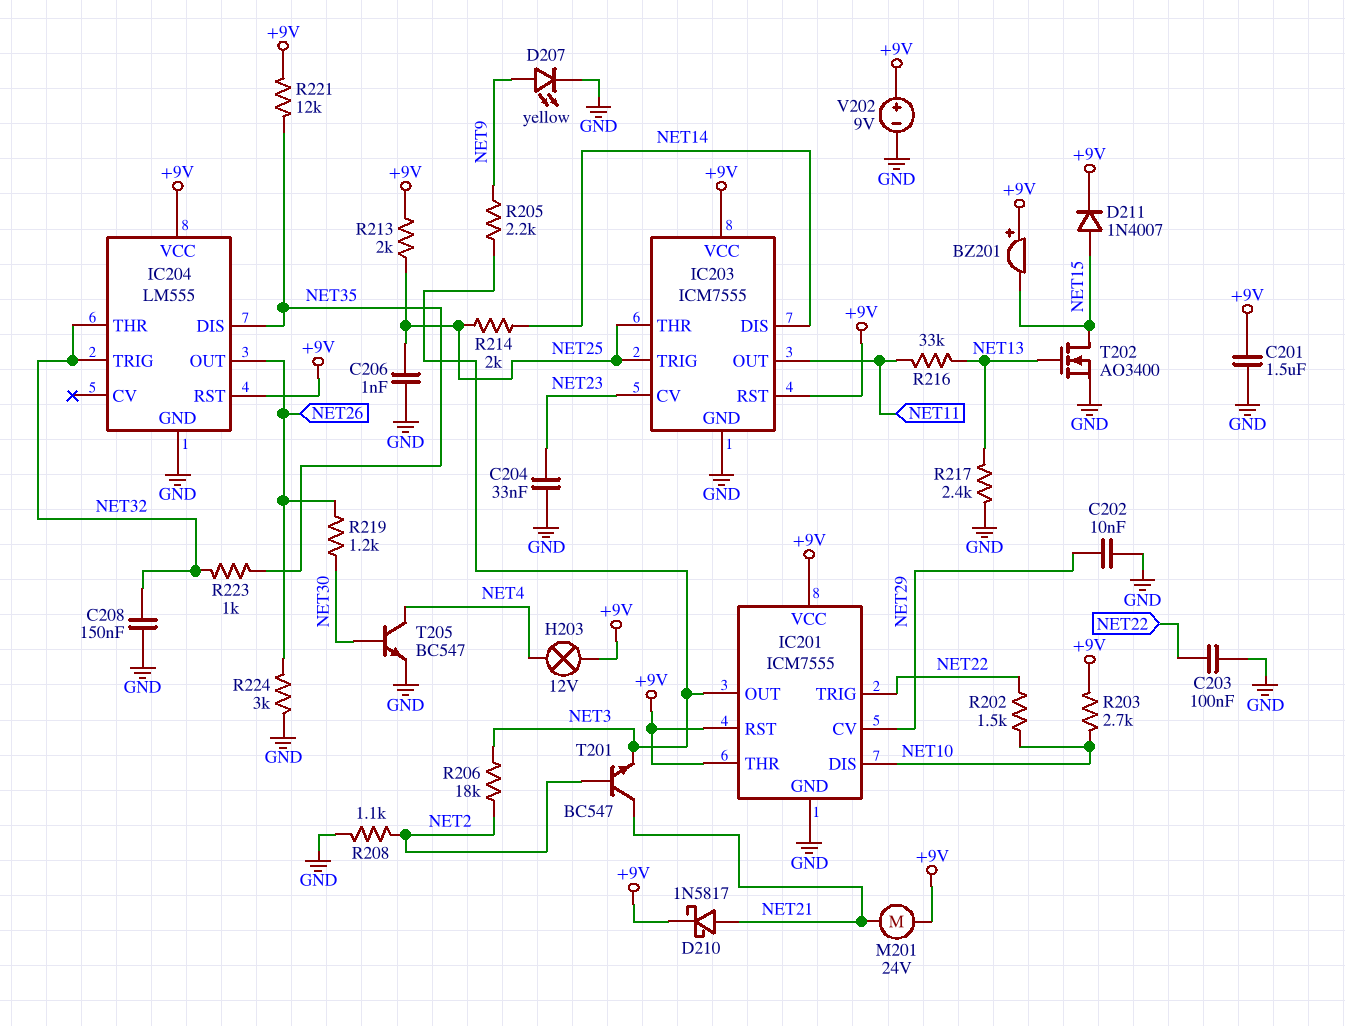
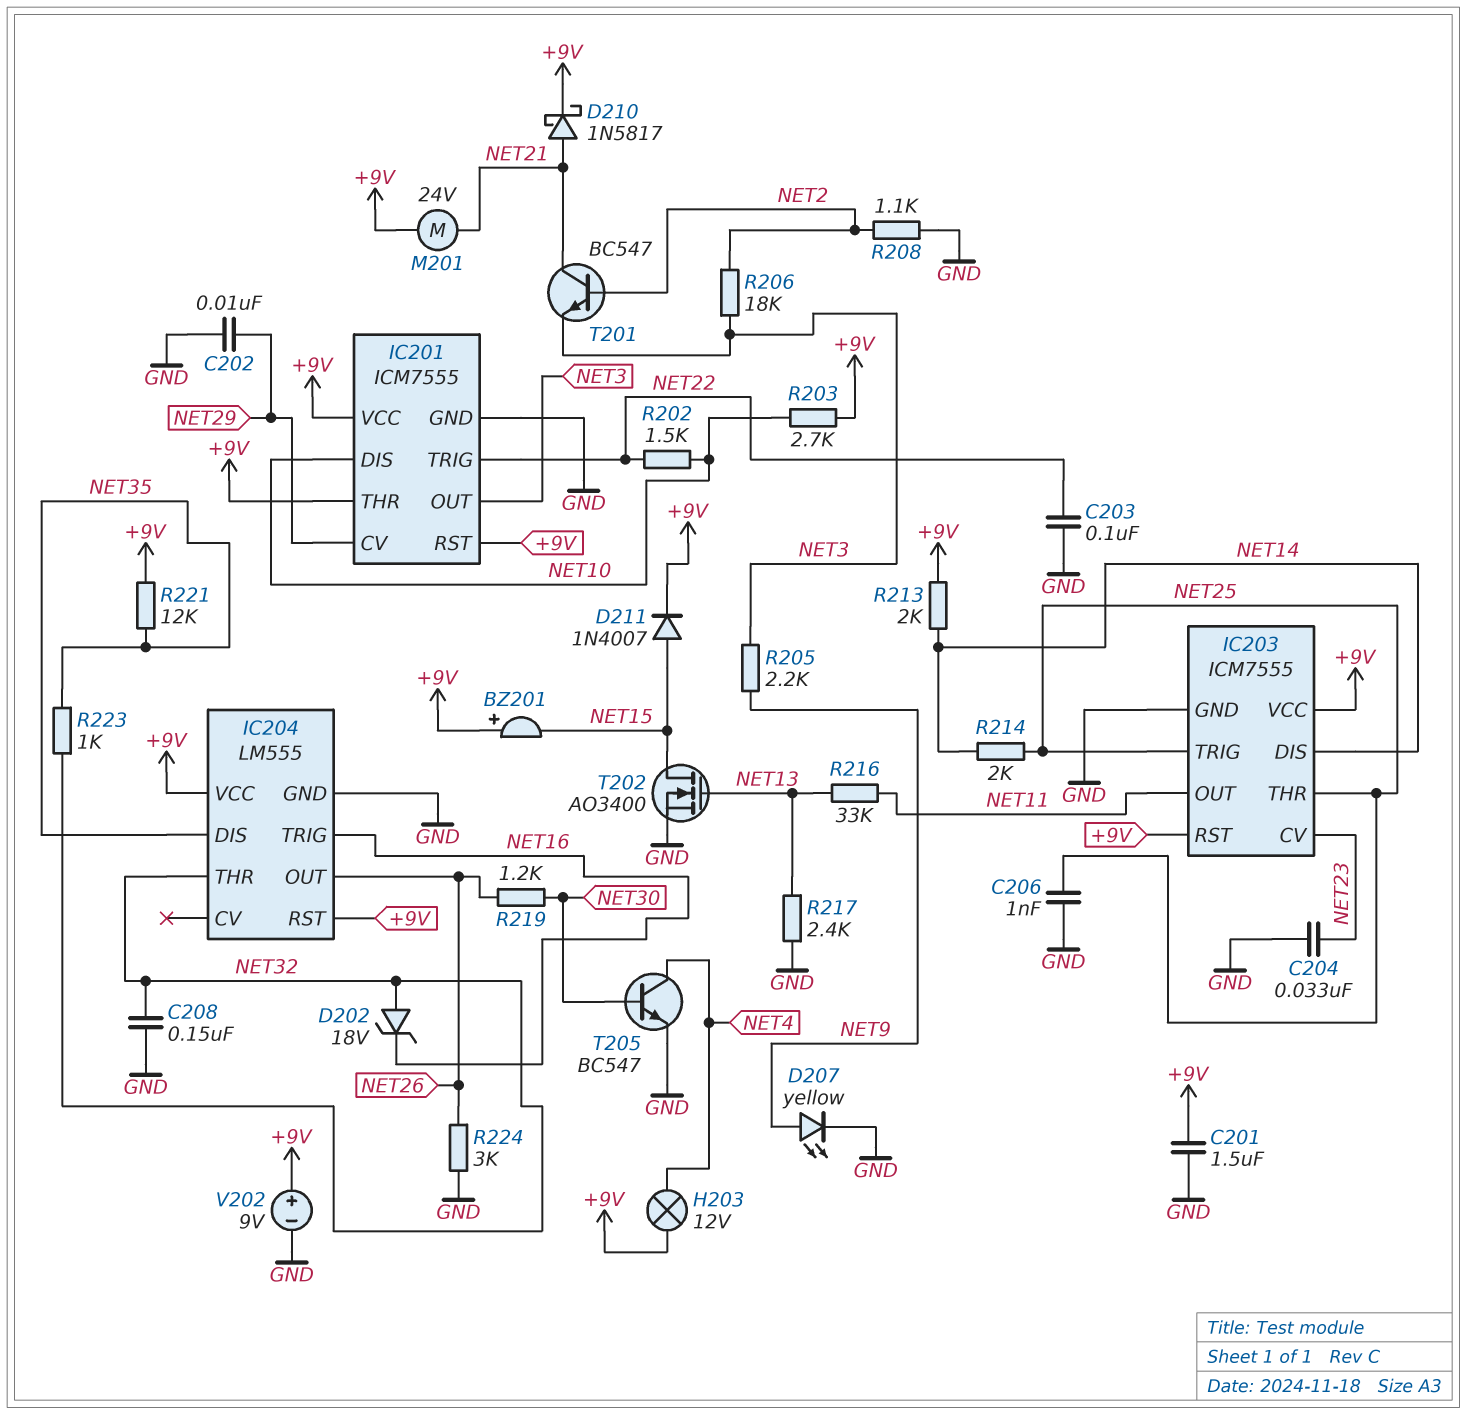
D202: none -> zener 18V (A NET32, K NET16)
IC204 pin TRIG: NET32 -> NET16
R213: 2k (+9V, NET25) -> 2k (+9V, NET14)

